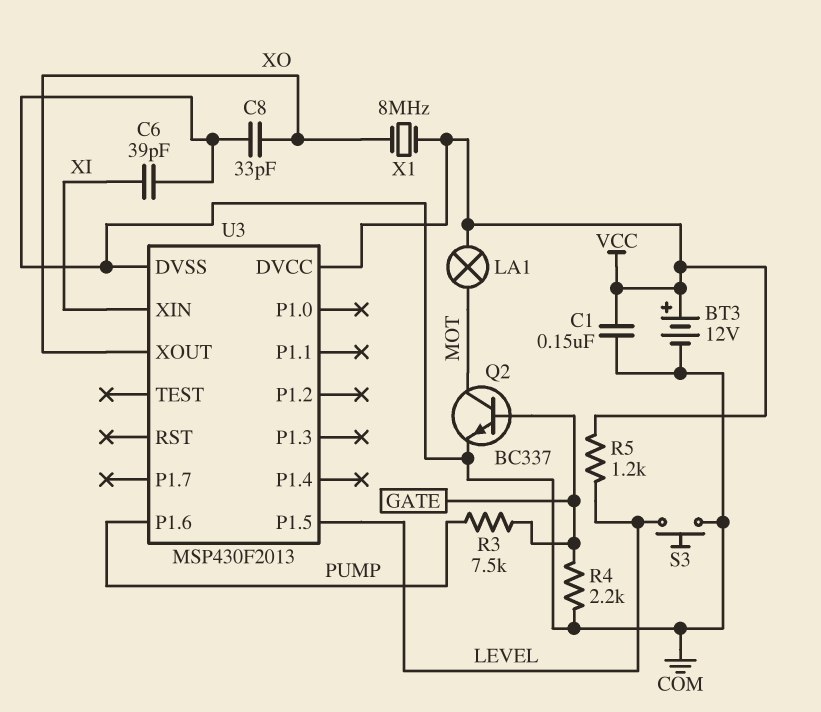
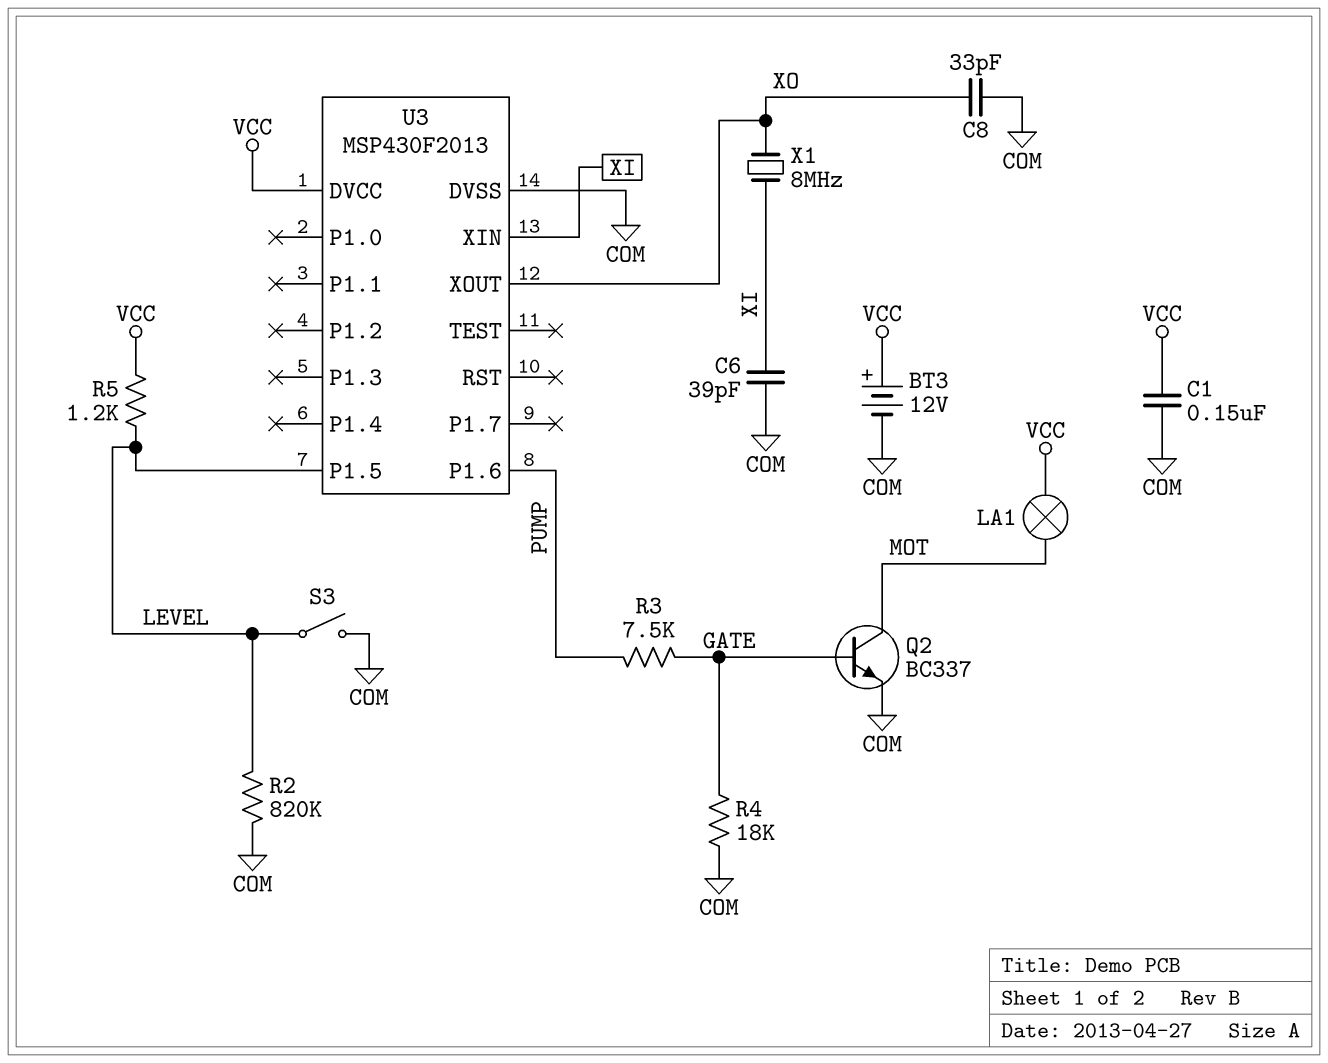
R2: none -> 820k (COM, LEVEL)
R4: 2.2k (COM, GATE) -> 18k (COM, GATE)
S3: button (COM, LEVEL) -> switch (COM, LEVEL)
X1: 8MHz (VCC, XO) -> 8MHz (XI, XO)

